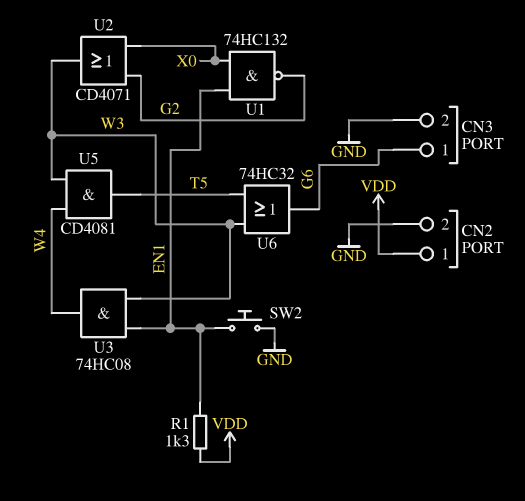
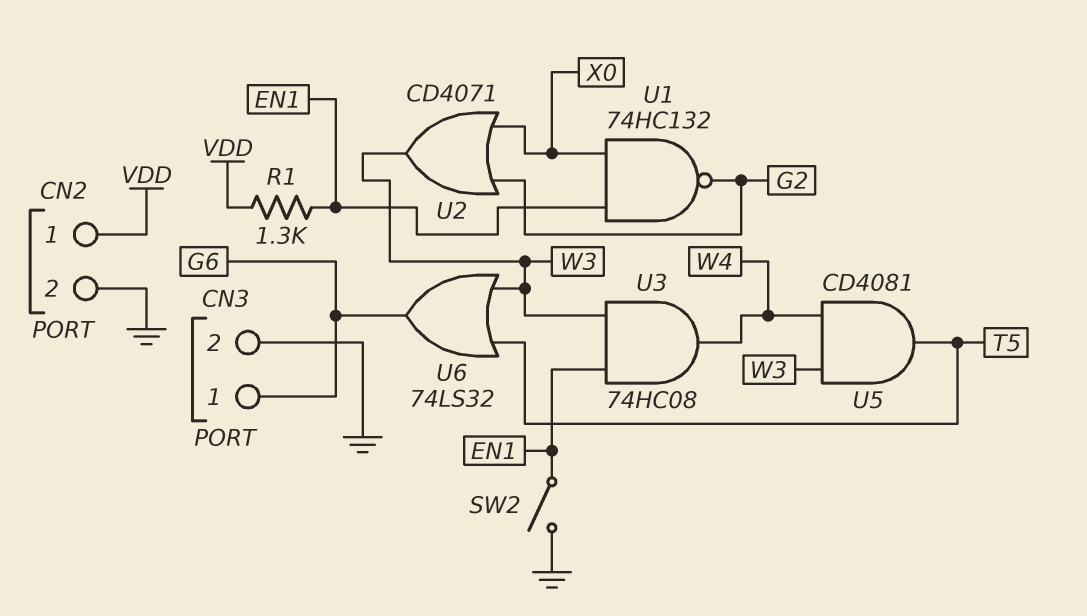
SW2: button (EN1, GND) -> switch (EN1, GND)
U6: OR 74HC32 (in T5, in W3, out G6) -> OR 74LS32 (in T5, in W3, out G6)

